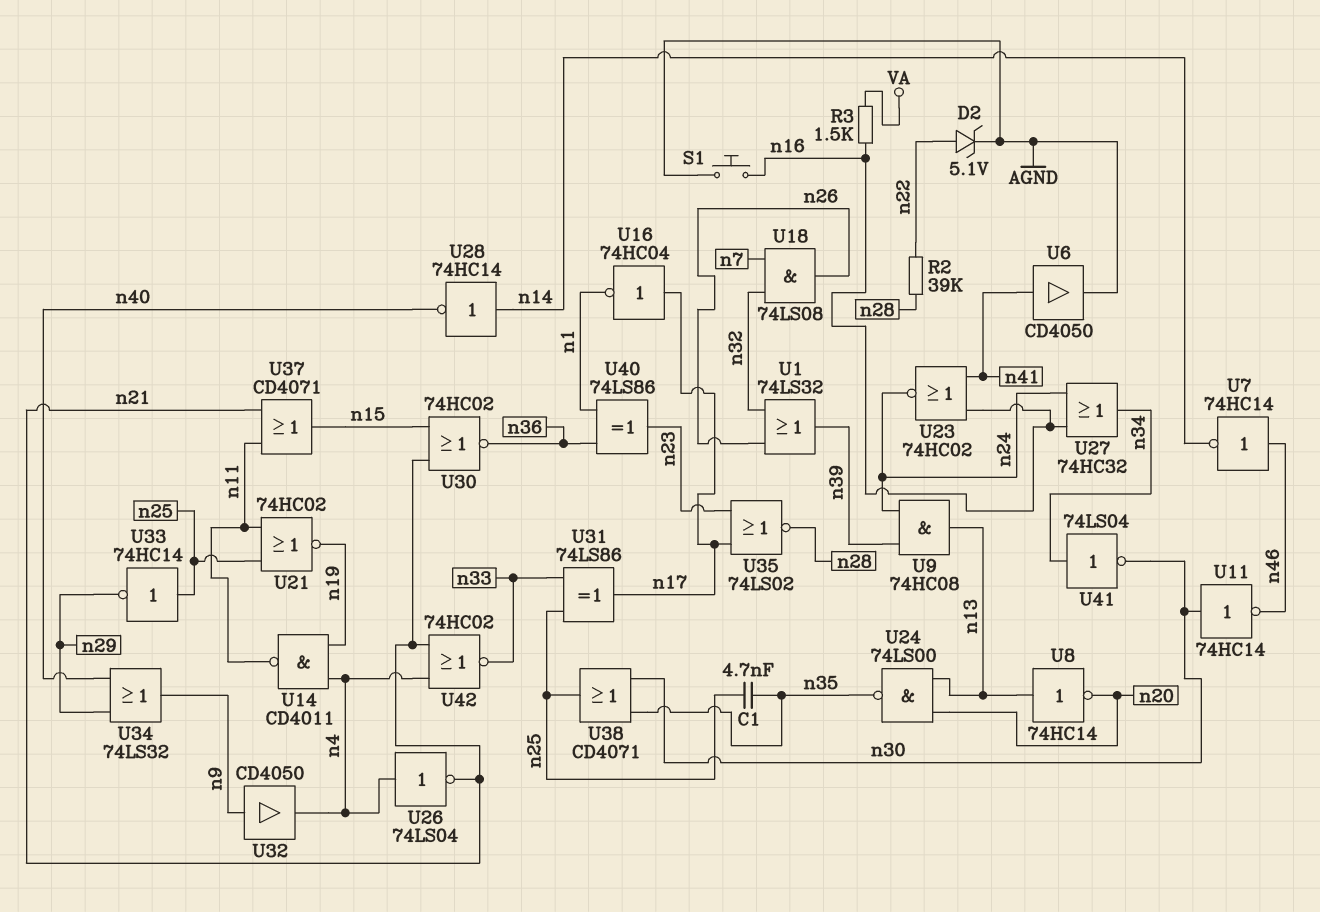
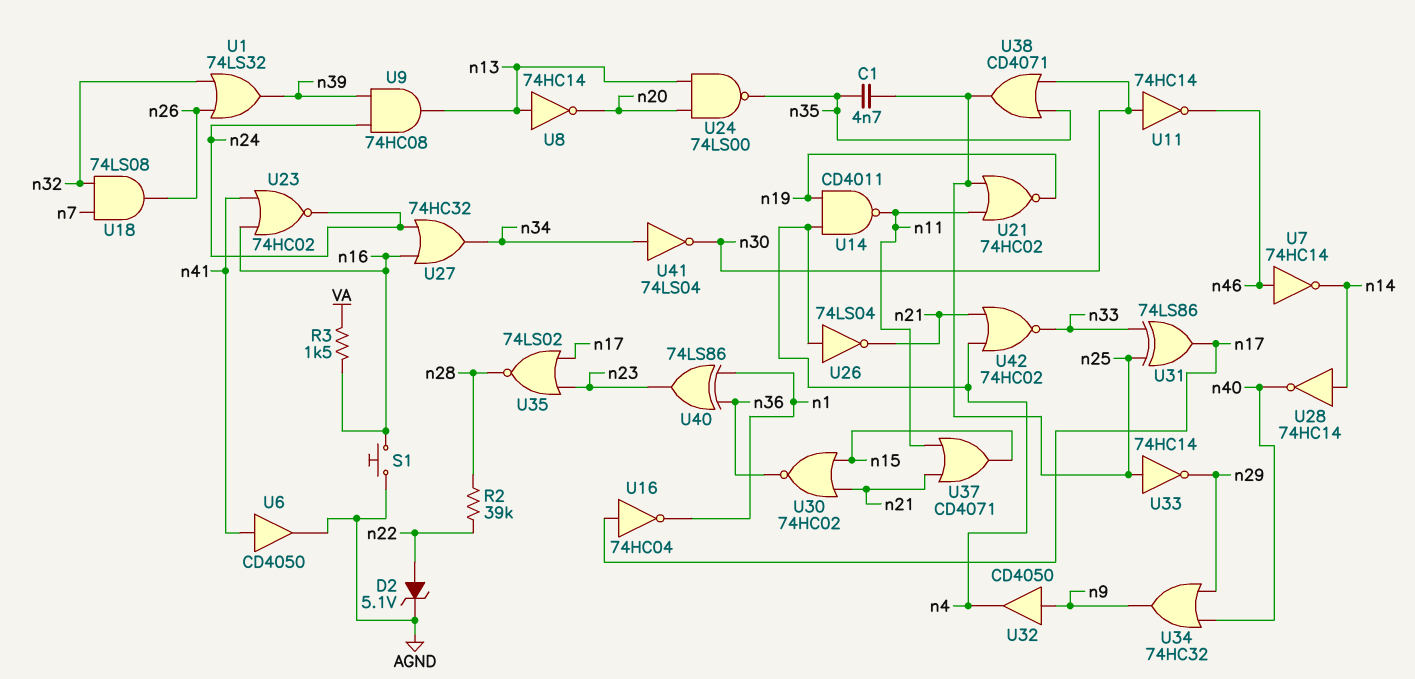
U34: OR 74LS32 (in n29, in n40, out n9) -> OR 74HC32 (in n29, in n40, out n9)

